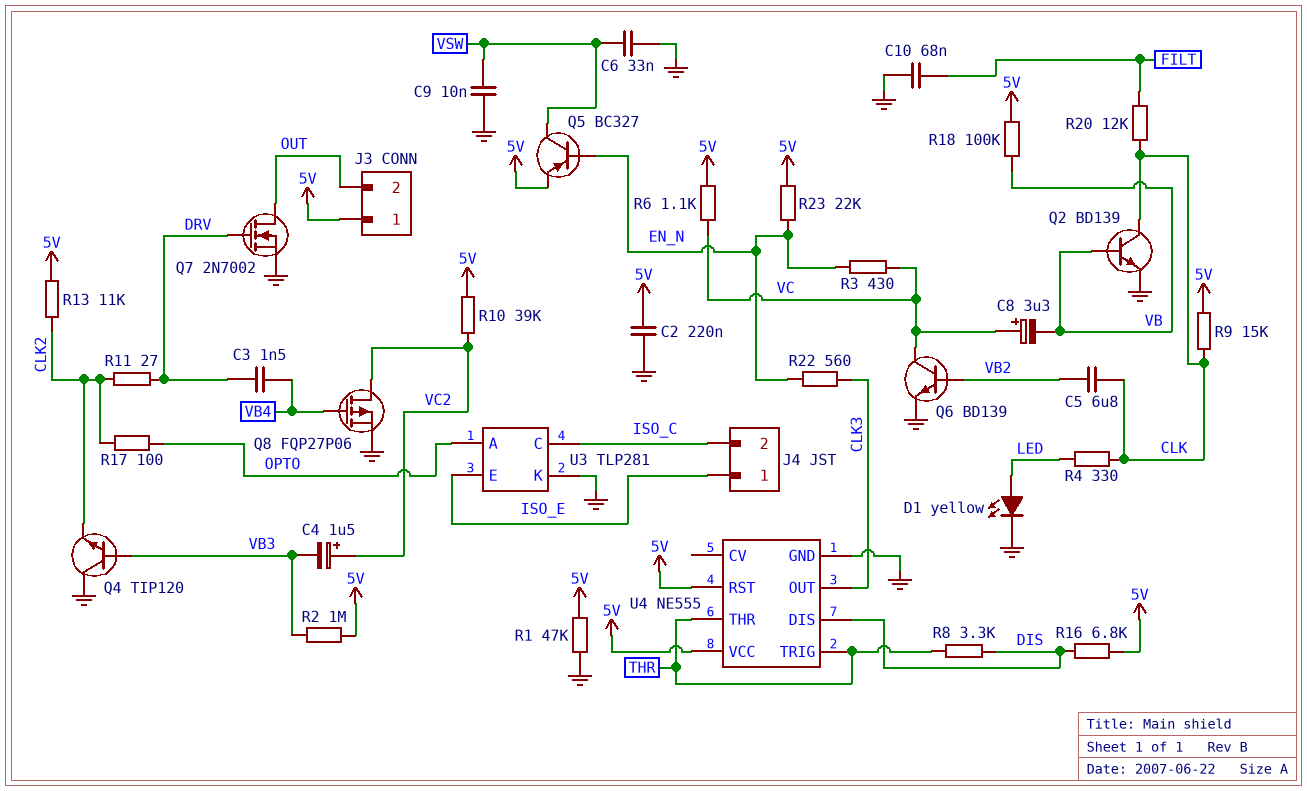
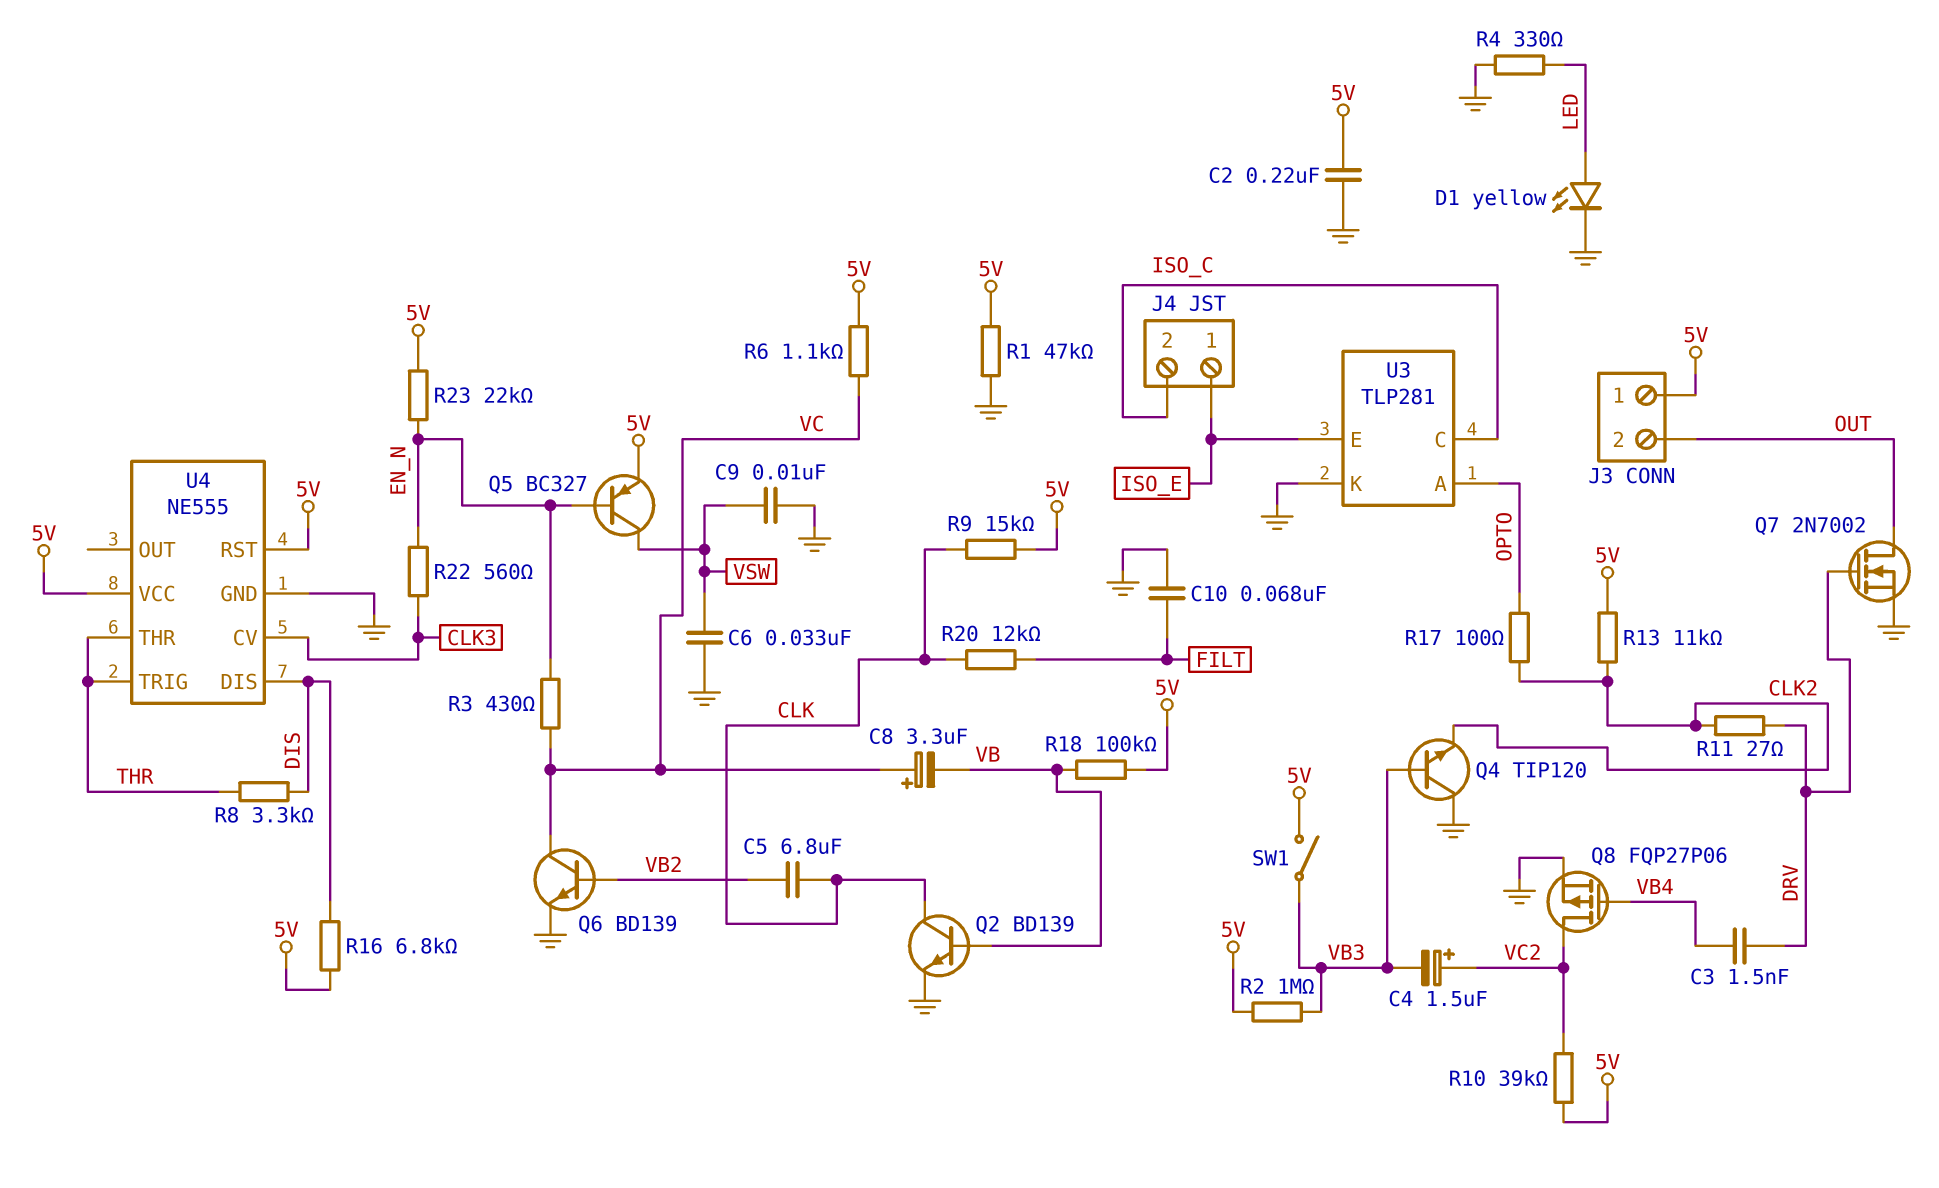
R4: 330 (CLK, LED) -> 330 (GND, LED)
SW1: none -> switch (5V, VB3)
U4 pin CV: none -> CLK3
U4 pin OUT: CLK3 -> none

